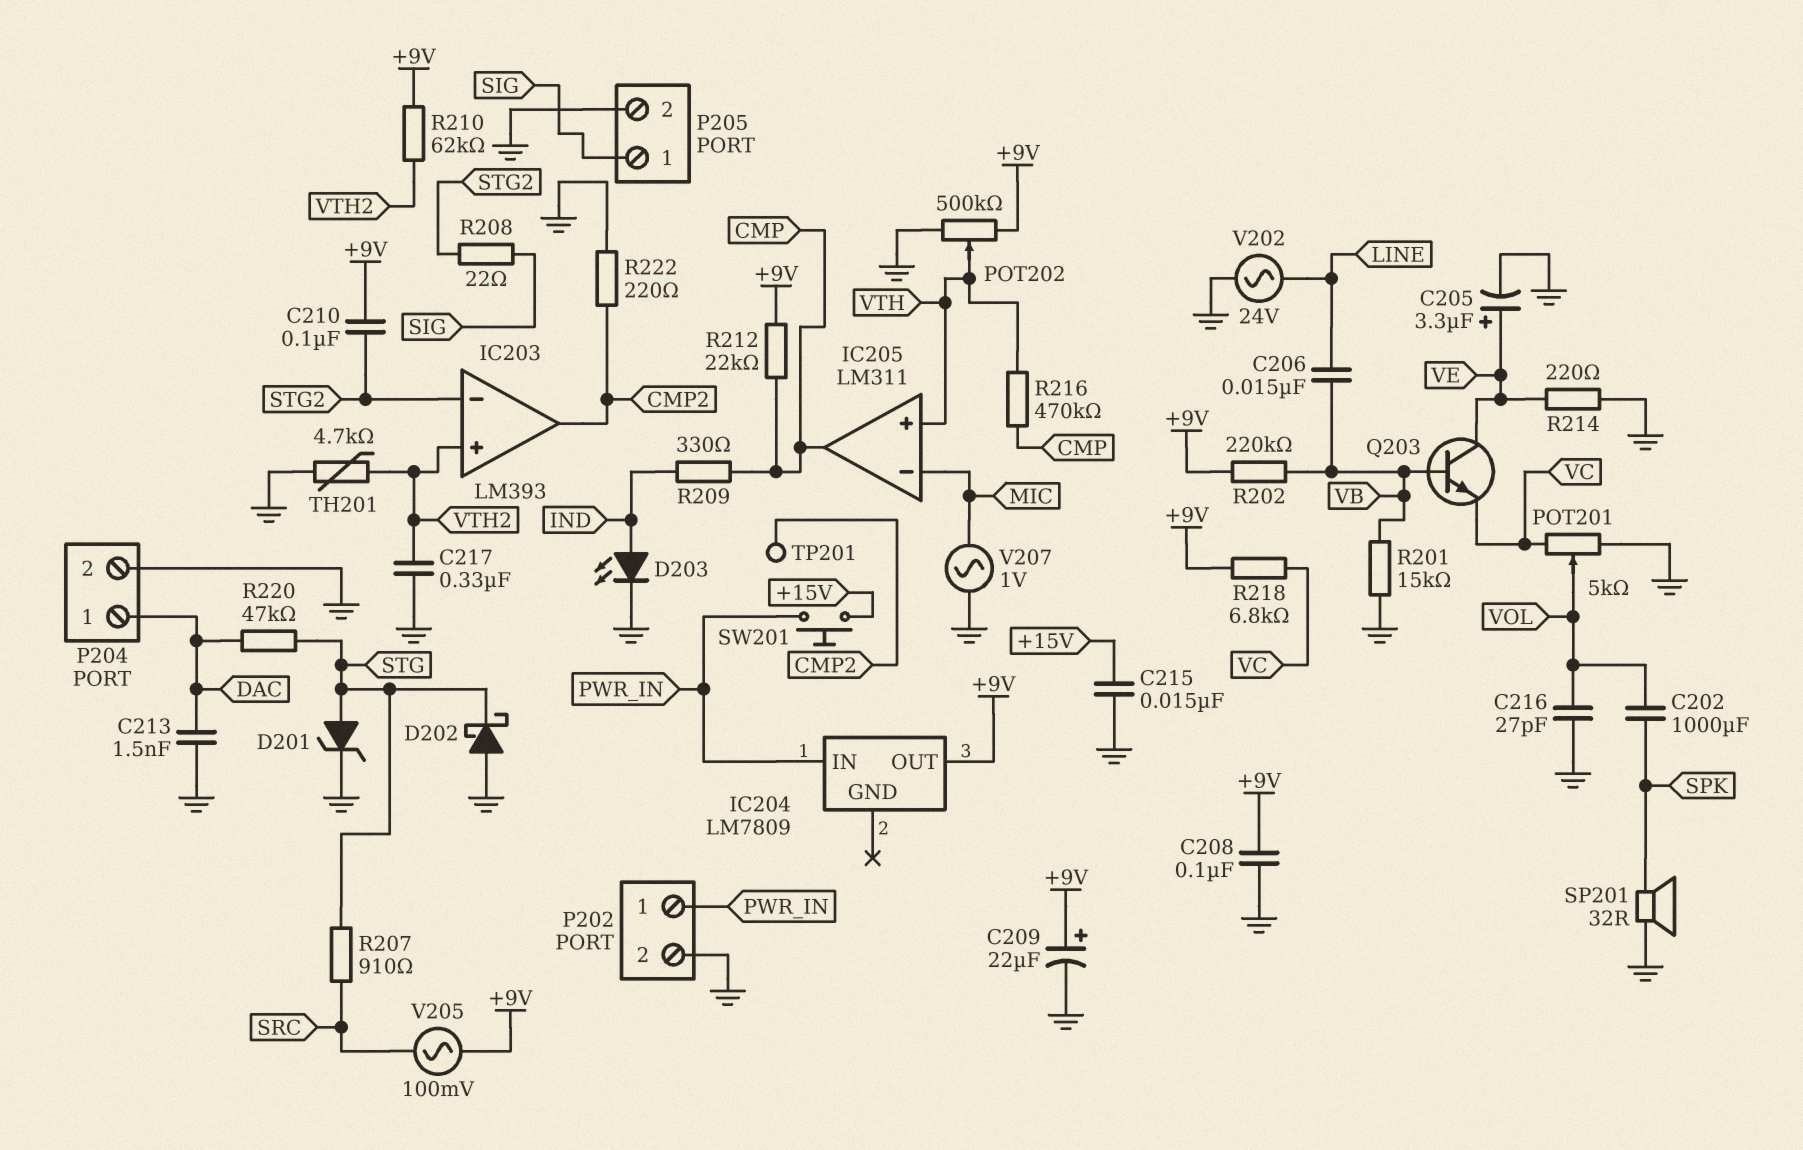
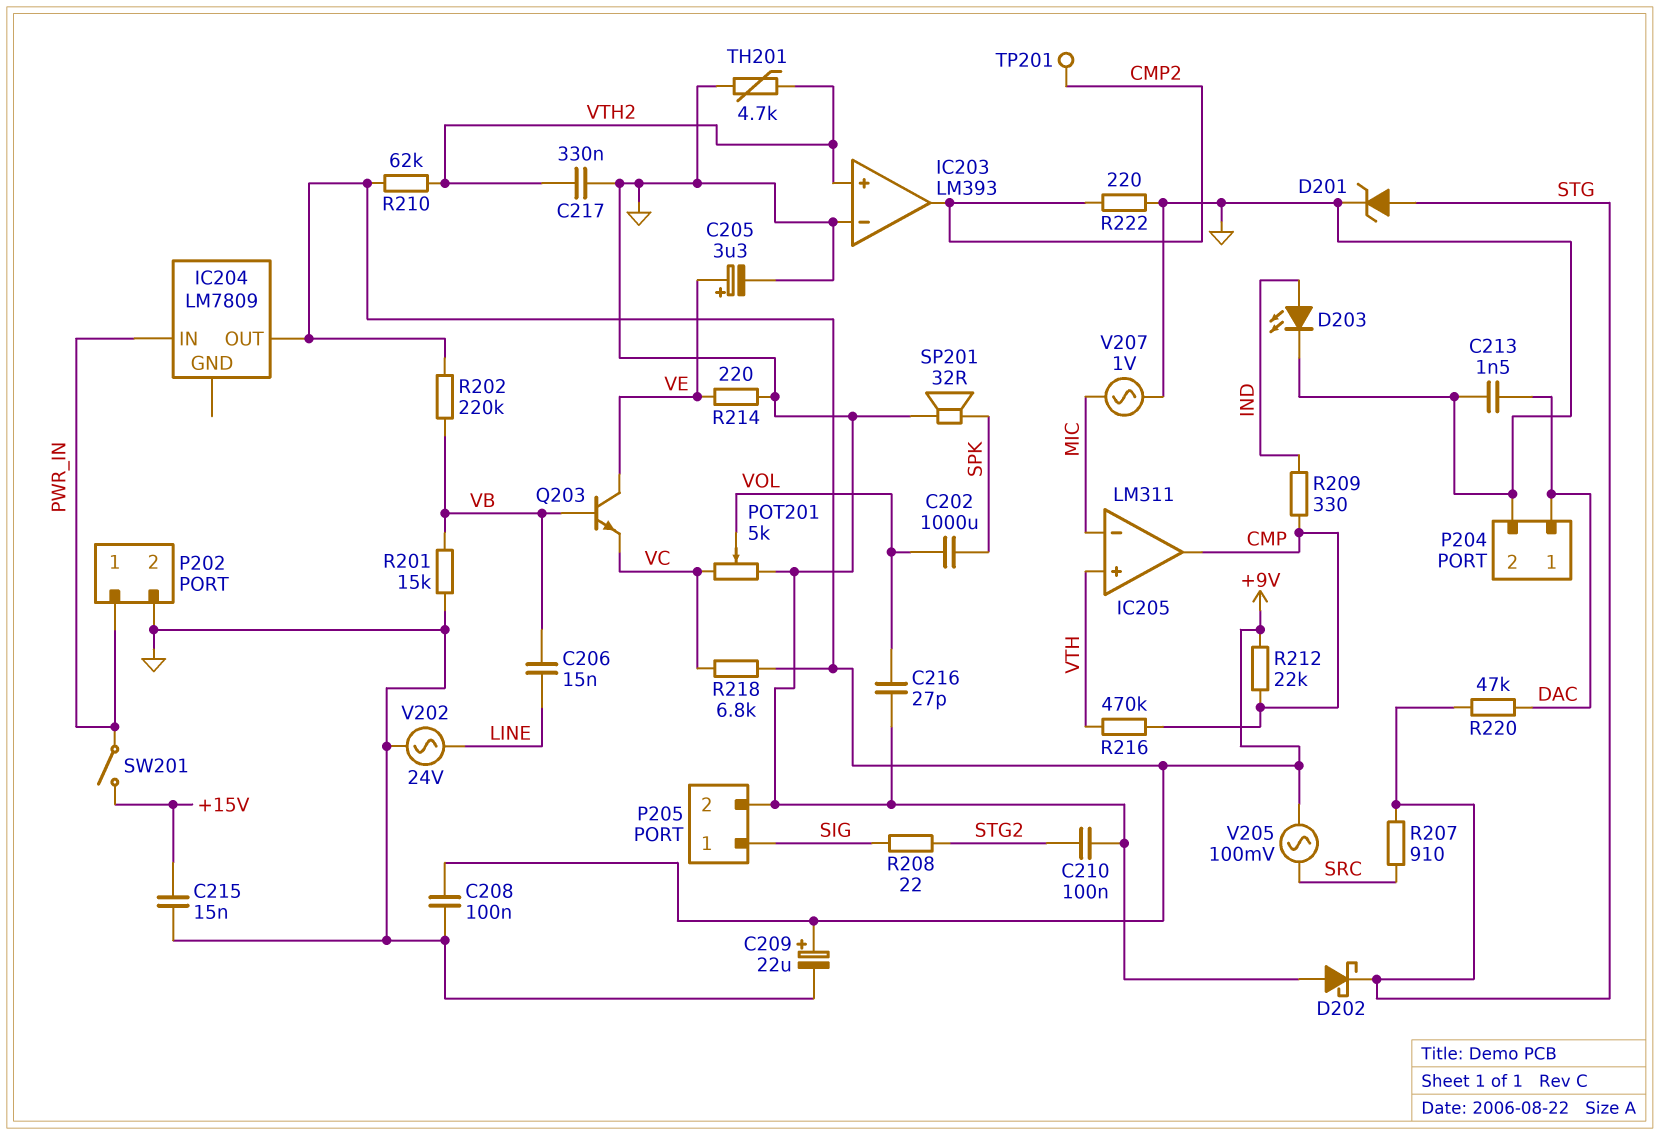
C210: 100nF (+9V, STG2) -> 100nF (GND, STG2)
IC203 pin in-: STG2 -> GND
POT202: 500k (+9V, GND, wiper VTH) -> none
SW201: button (+15V, PWR_IN) -> switch (+15V, PWR_IN)

